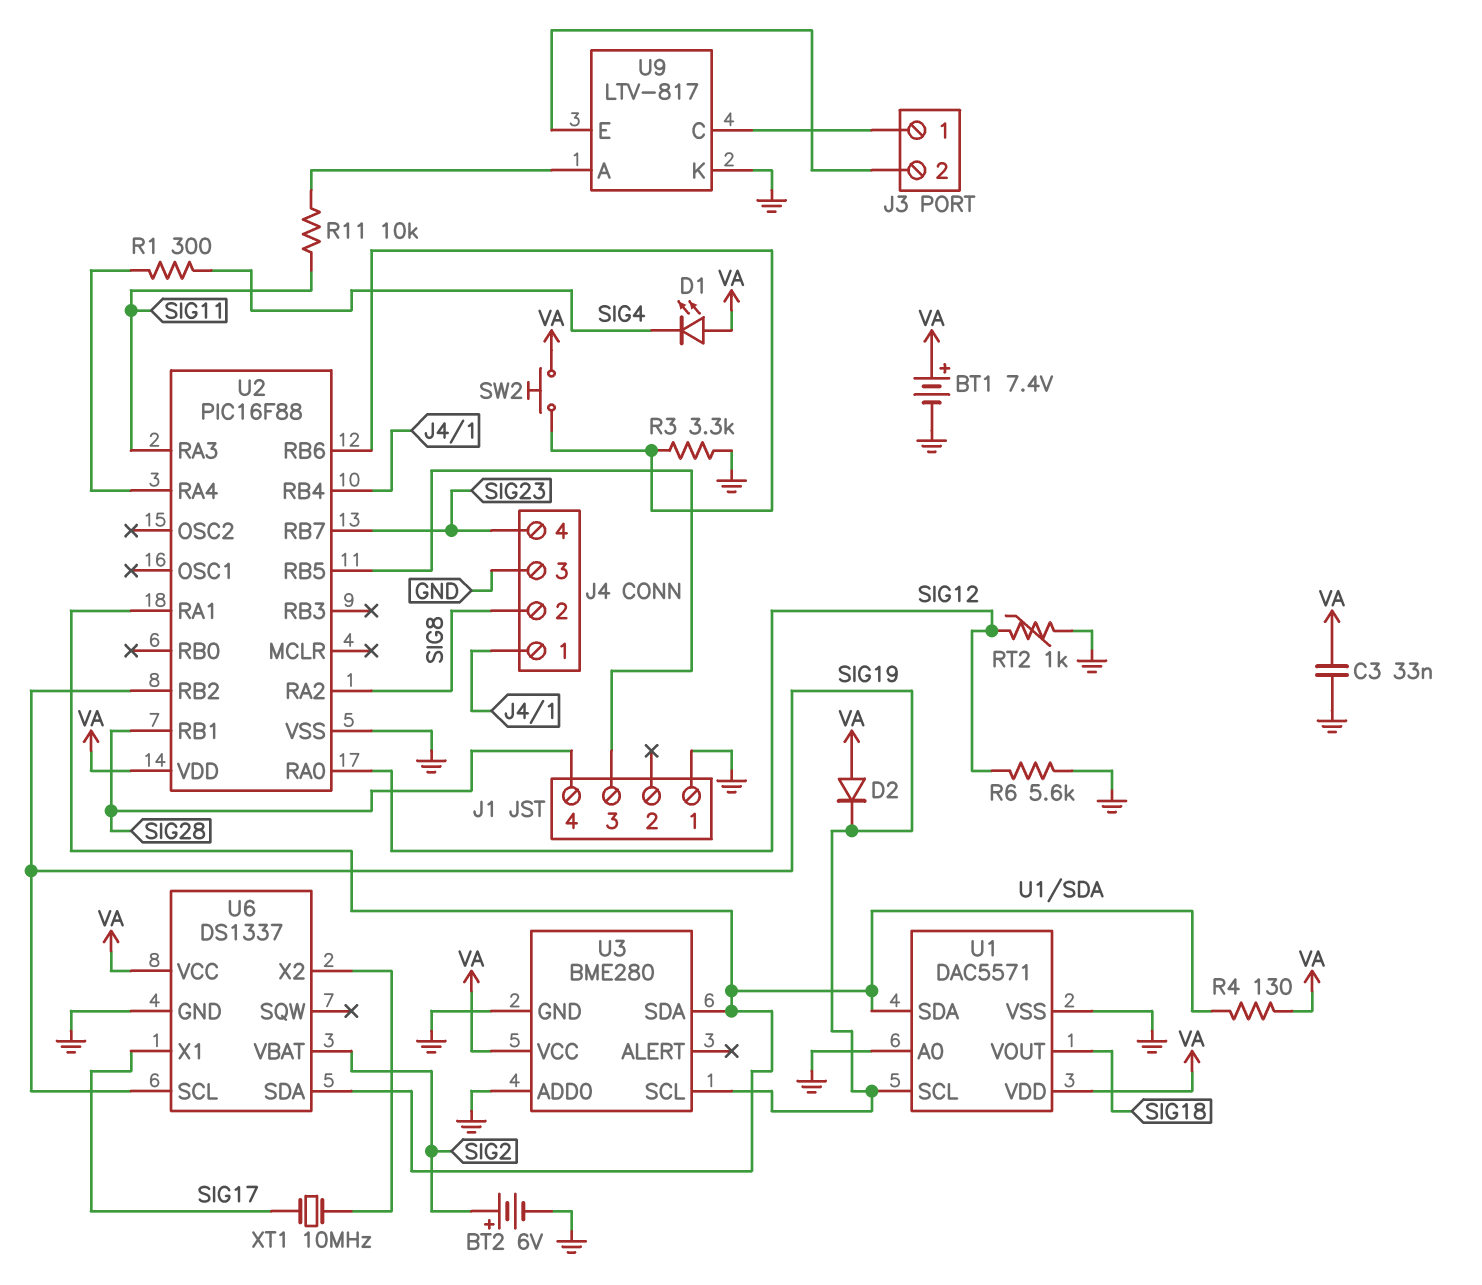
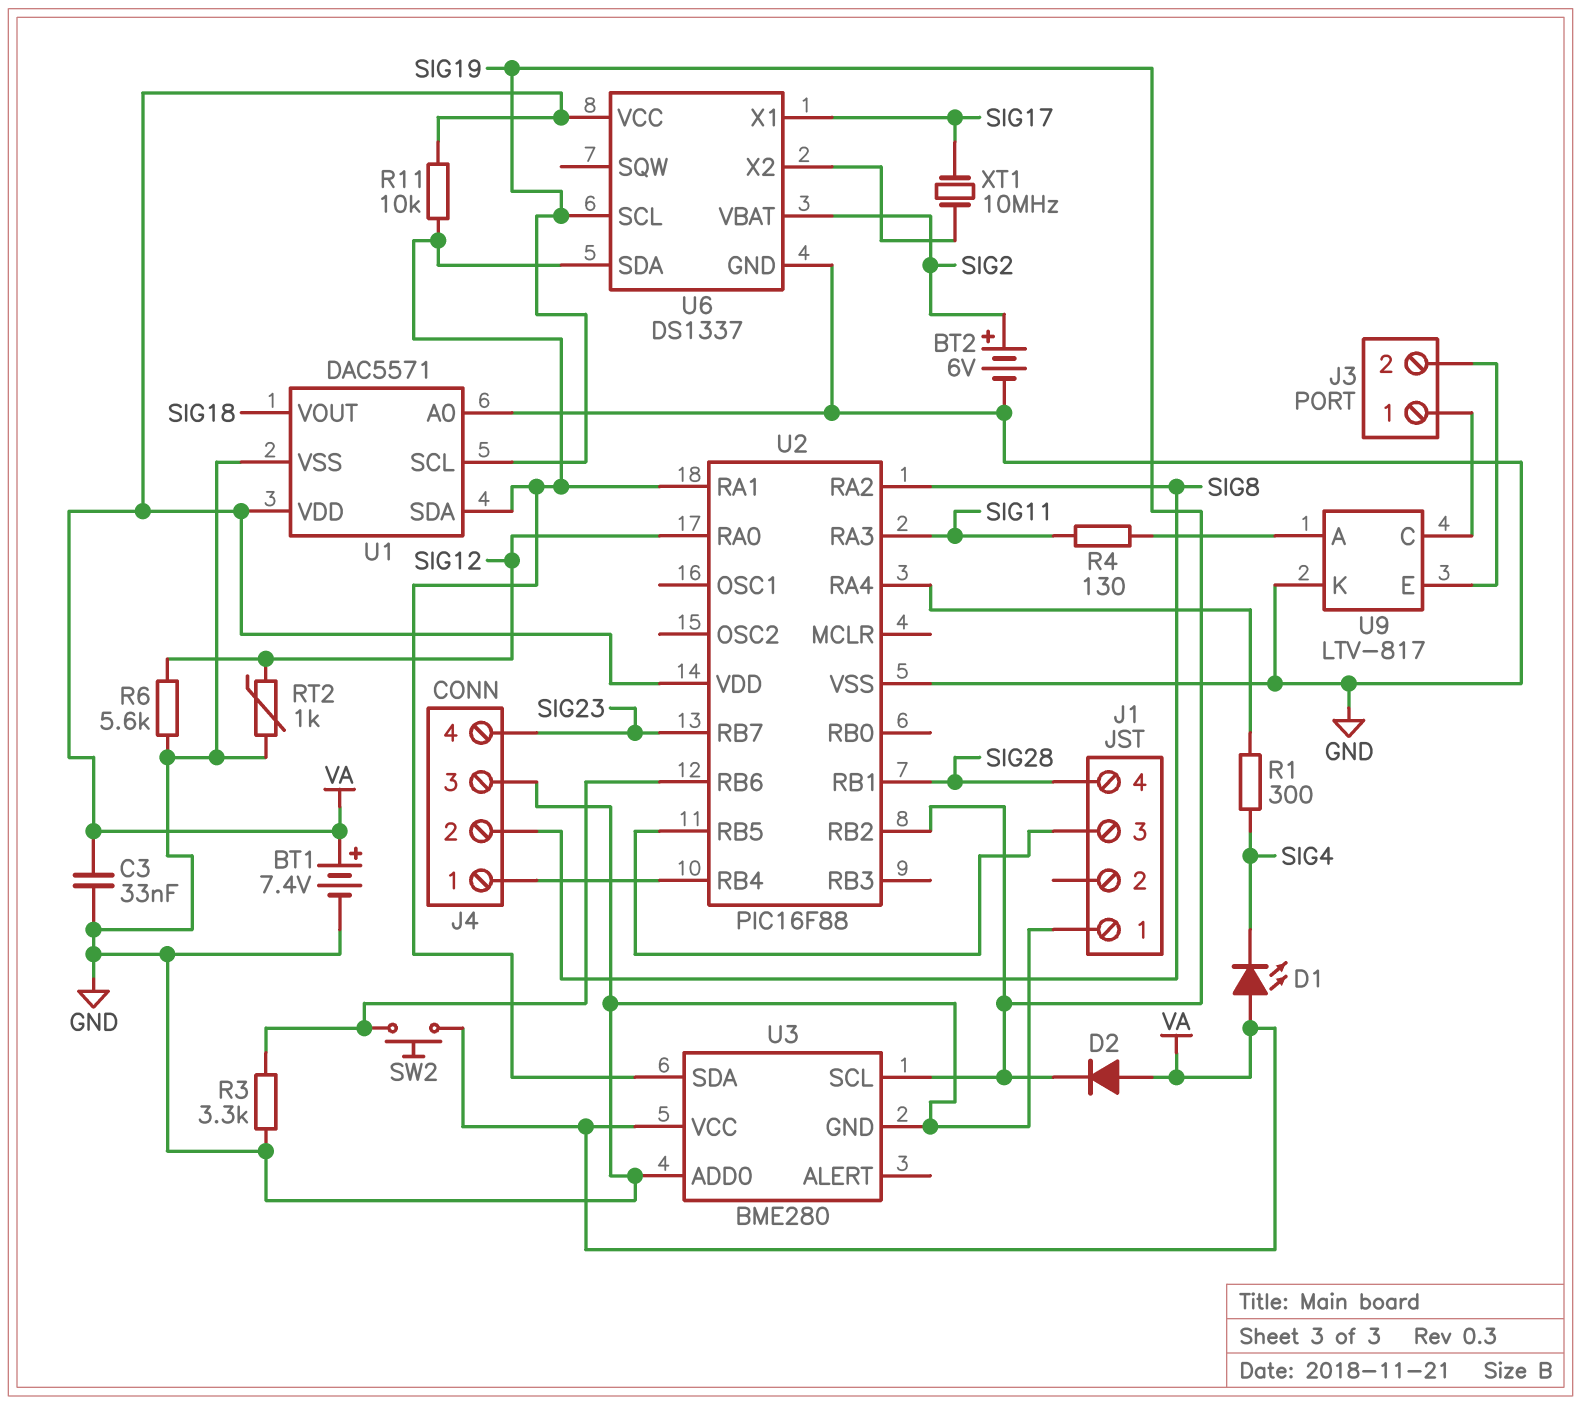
R4: 130 (U1/SDA, VA) -> 130 (SIG11, U9/A)
R11: 10k (SIG11, U9/A) -> 10k (U1/SDA, VA)

